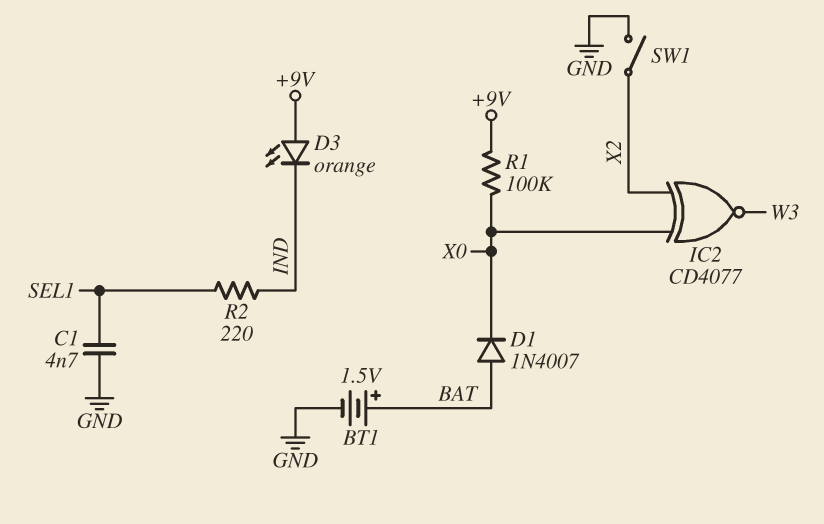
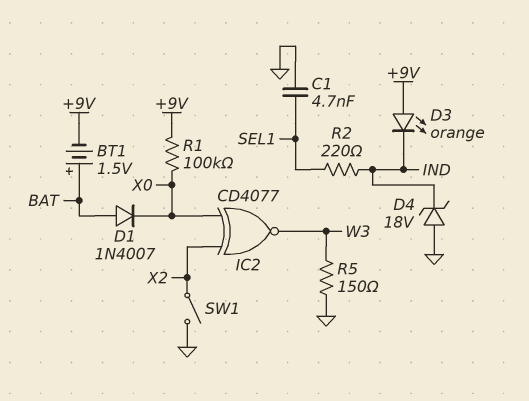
BT1: 1.5V (plus BAT, minus GND) -> 1.5V (plus BAT, minus +9V)
D4: none -> zener 18V (A GND, K IND)
R5: none -> 150 (GND, W3)

